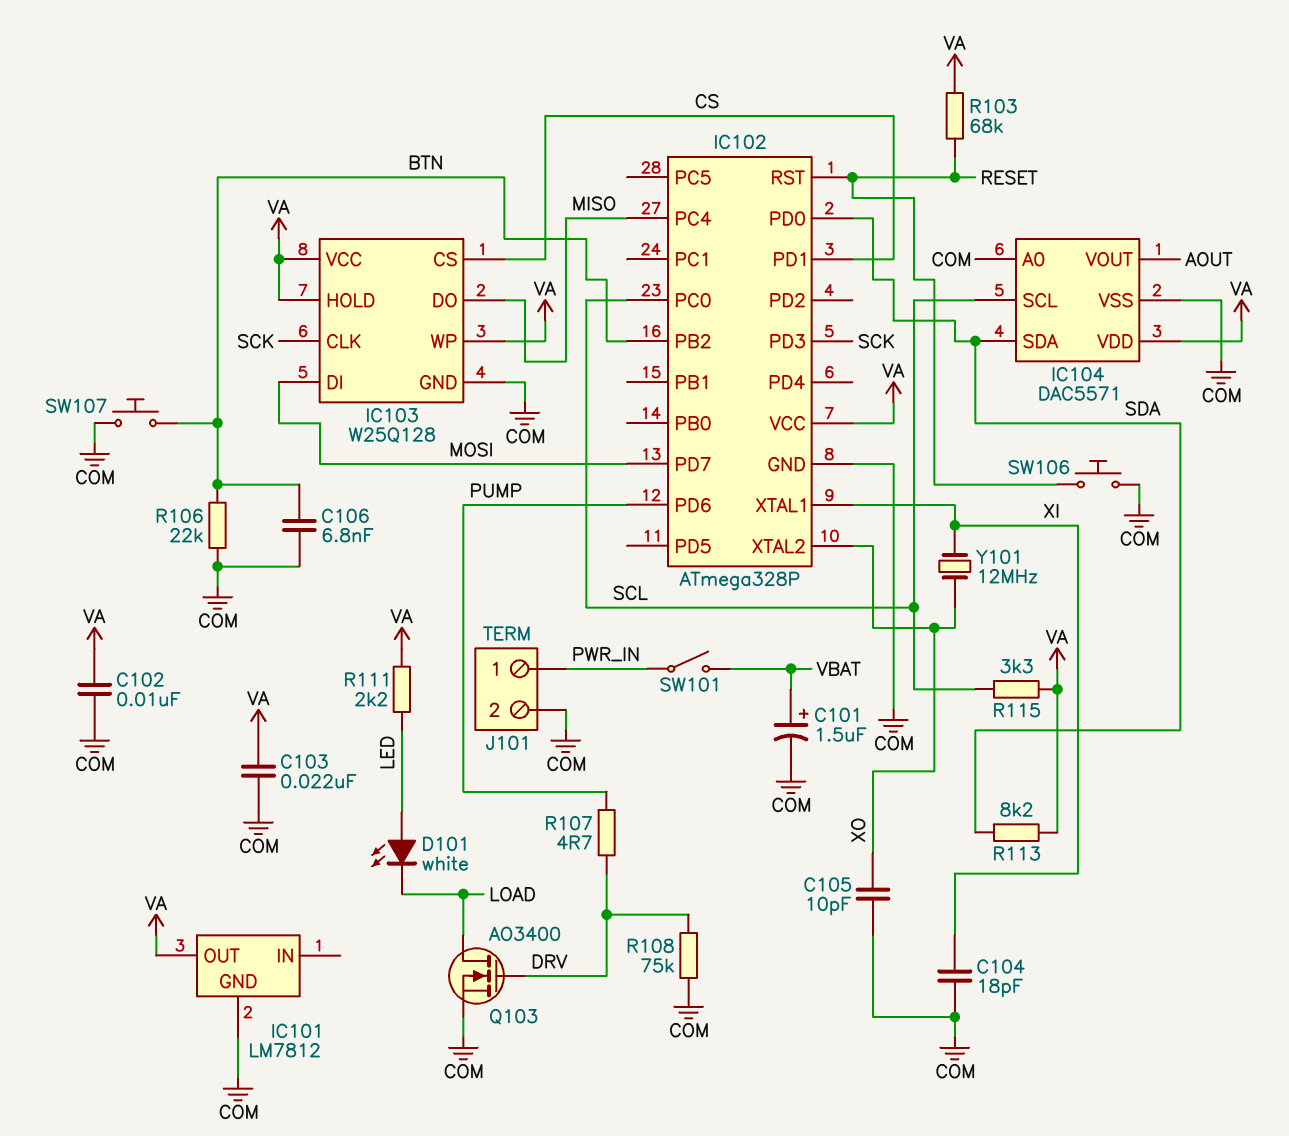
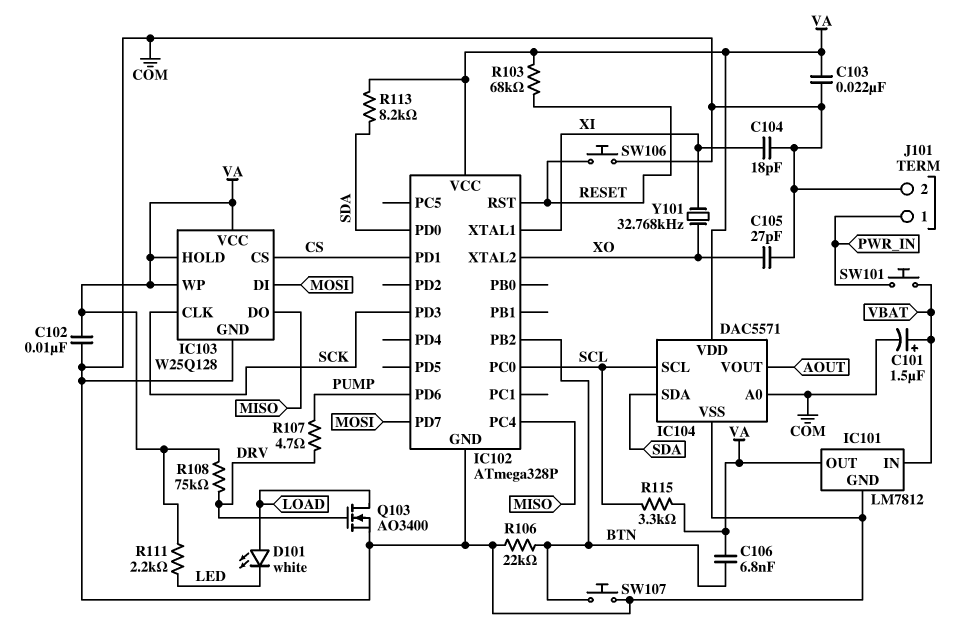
C105: 10pF (COM, XO) -> 27pF (COM, XO)
C106: 6.8nF (BTN, COM) -> 6.8nF (BTN, VA)
D101: LED white (A LED, K LOAD) -> LED white (A LOAD, K LED)
IC101 pin IN: none -> VBAT
R108: 75k (COM, DRV) -> 75k (DRV, VA)
SW101: switch (PWR_IN, VBAT) -> button (PWR_IN, VBAT)
Y101: 12MHz (XI, XO) -> 32.768kHz (XI, XO)

